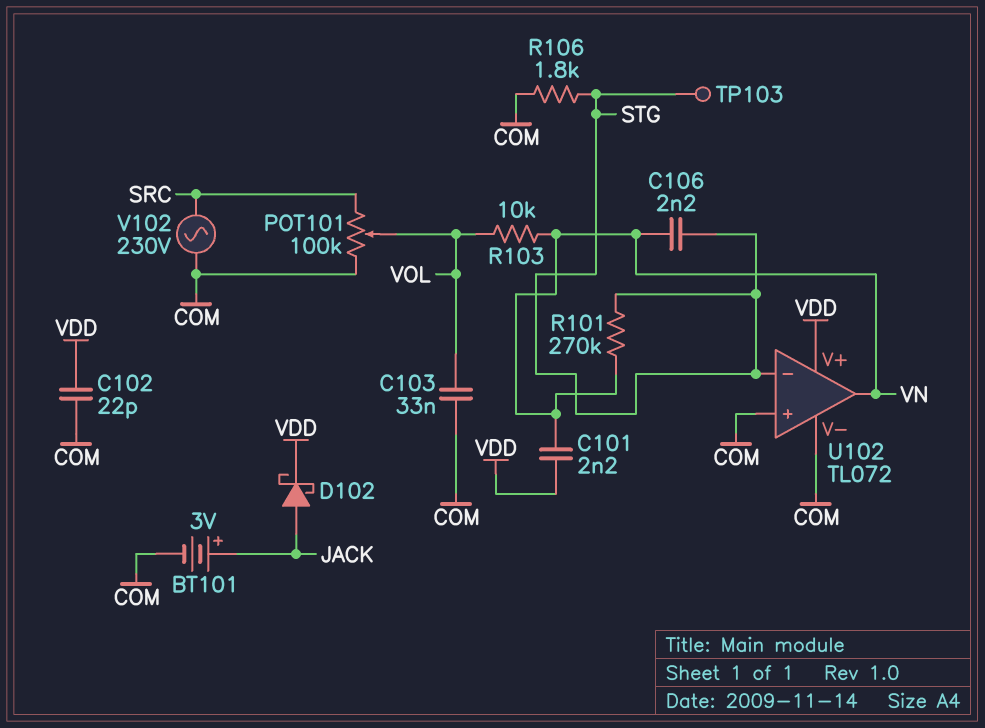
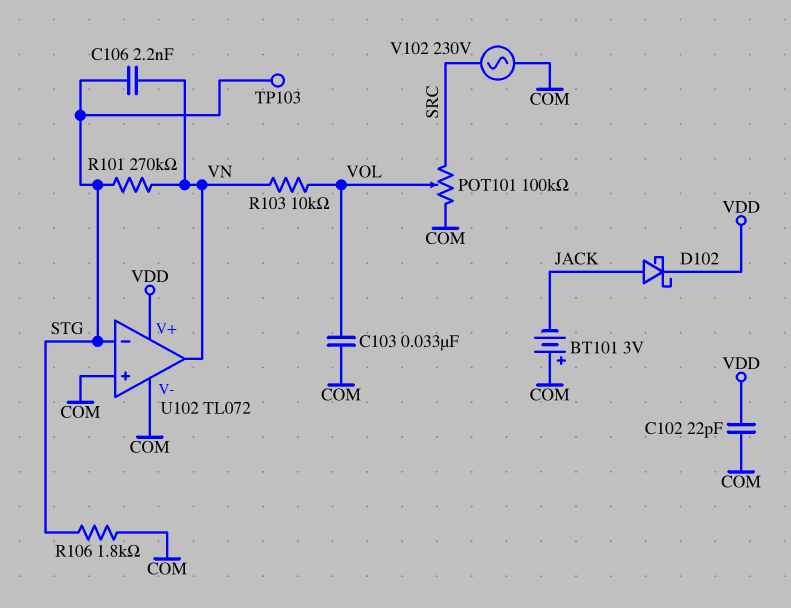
BT101: 3V (plus JACK, minus COM) -> 3V (plus COM, minus JACK)
C101: 2.2nF (VDD, VN) -> none

